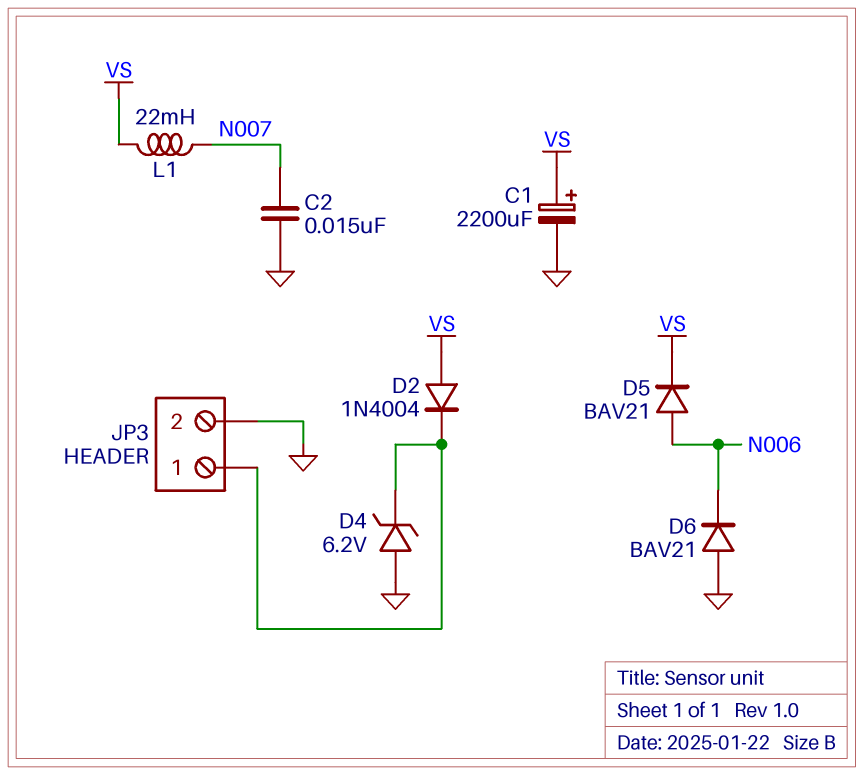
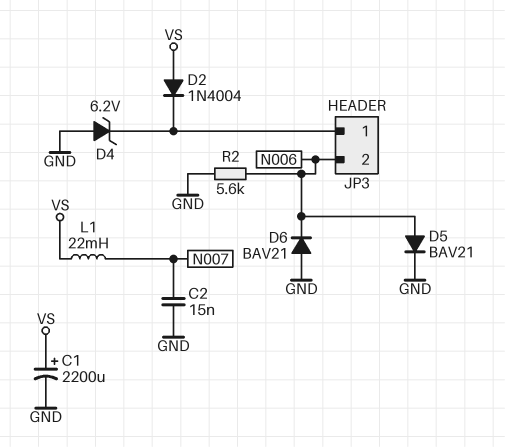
D5: diode BAV21 (A N006, K VS) -> diode BAV21 (A N006, K GND)
JP3 pin 2: GND -> N006
R2: none -> 5.6k (GND, N006)

